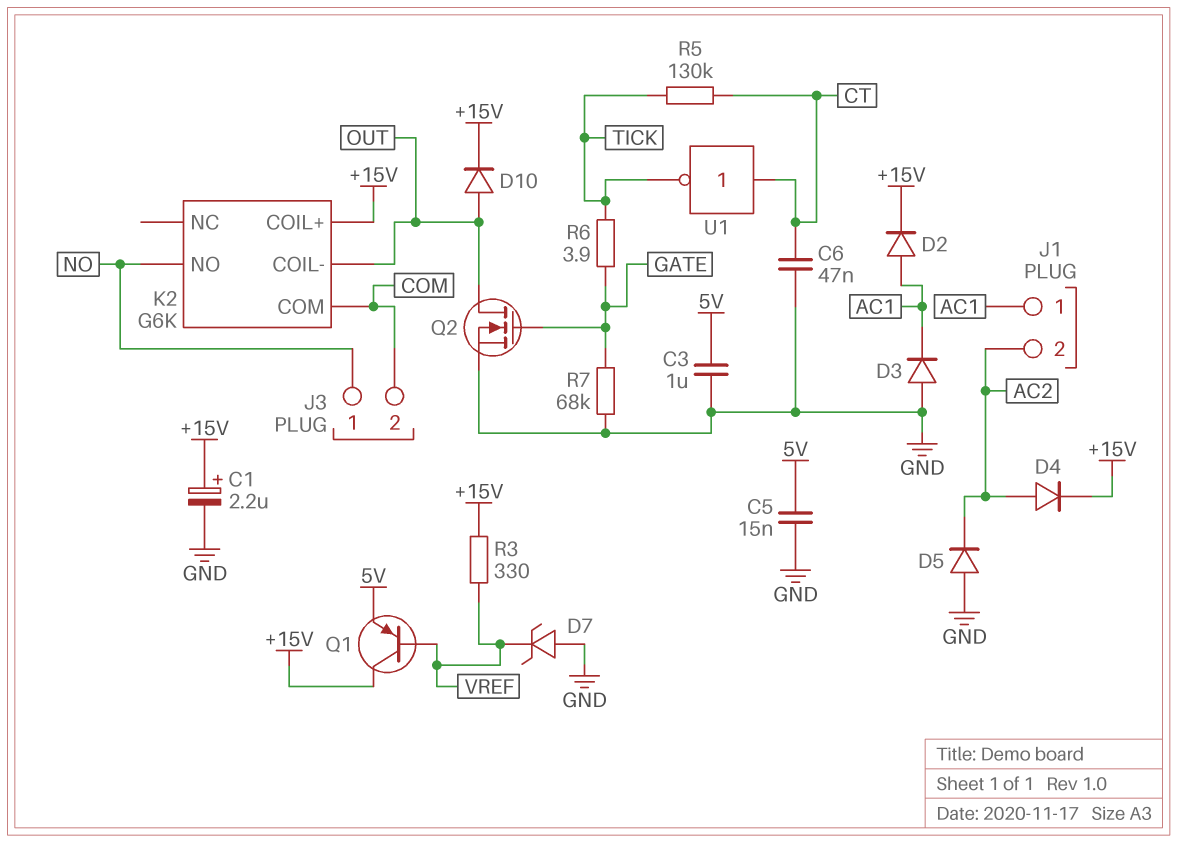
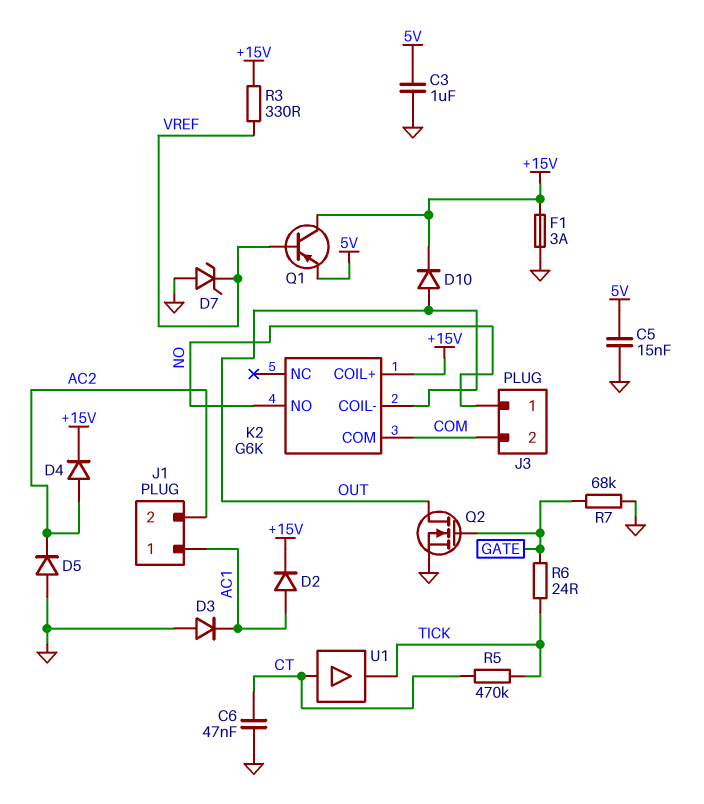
C1: 2.2uF (plus +15V, minus GND) -> none
F1: none -> 3A (+15V, GND)
R5: 130k (CT, TICK) -> 470k (CT, TICK)
R6: 3.9 (GATE, TICK) -> 24 (GATE, TICK)
U1: NOT (in CT, out TICK) -> buffer (in CT, out TICK)

